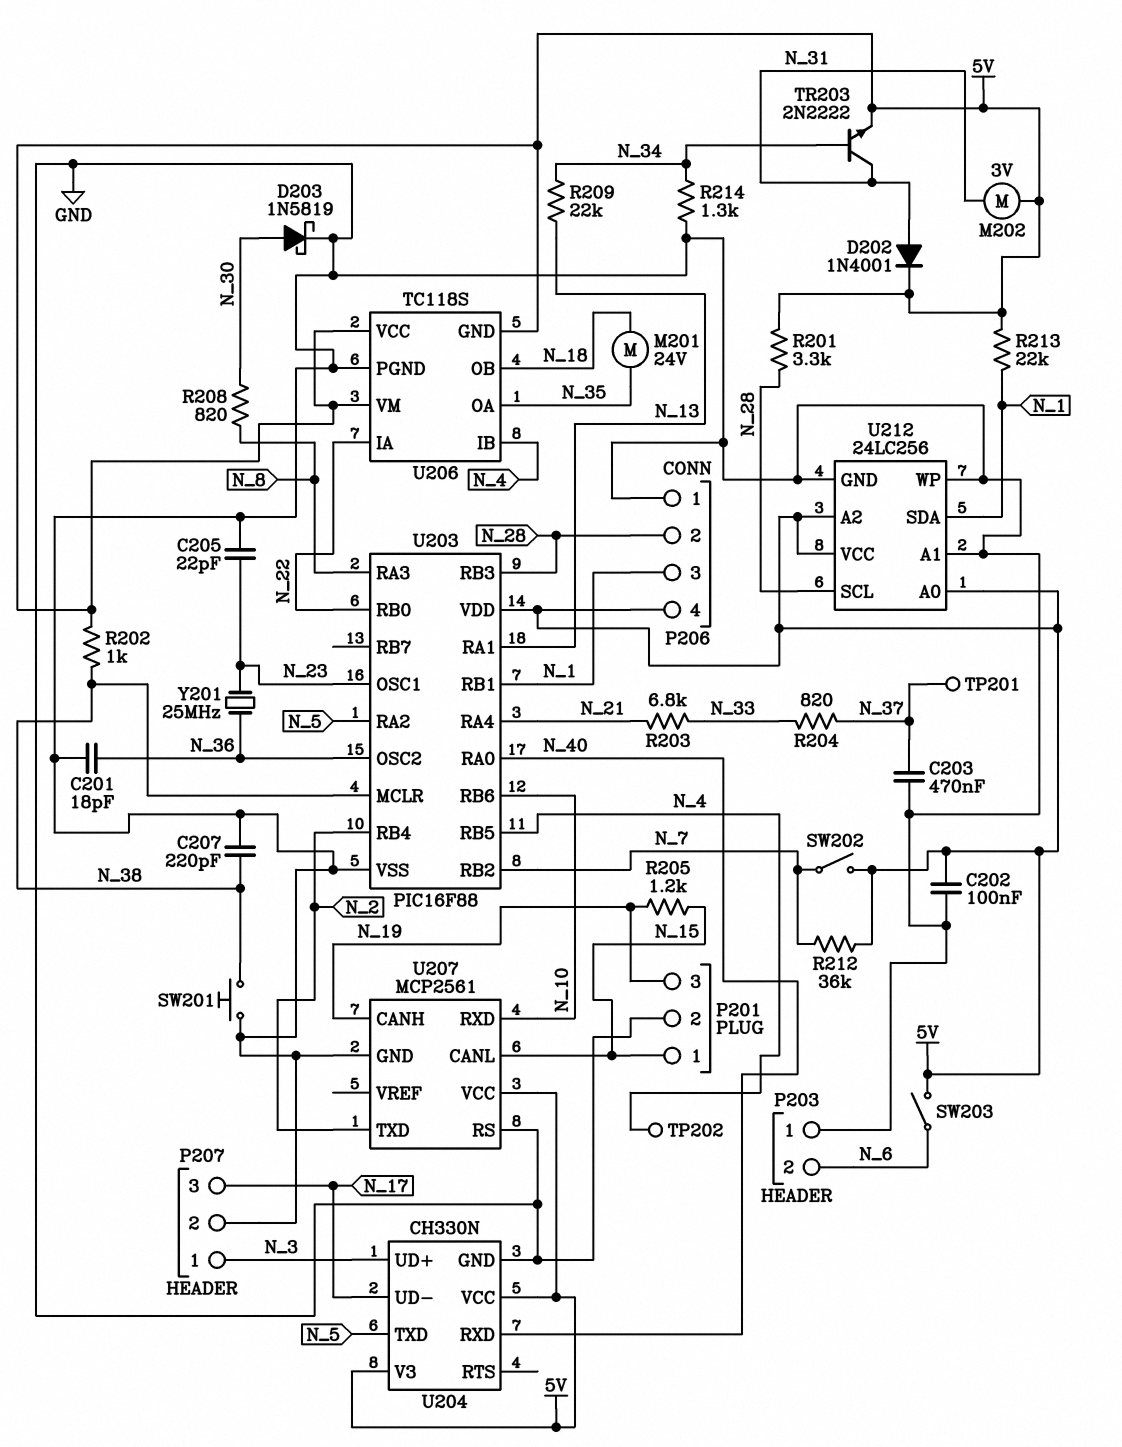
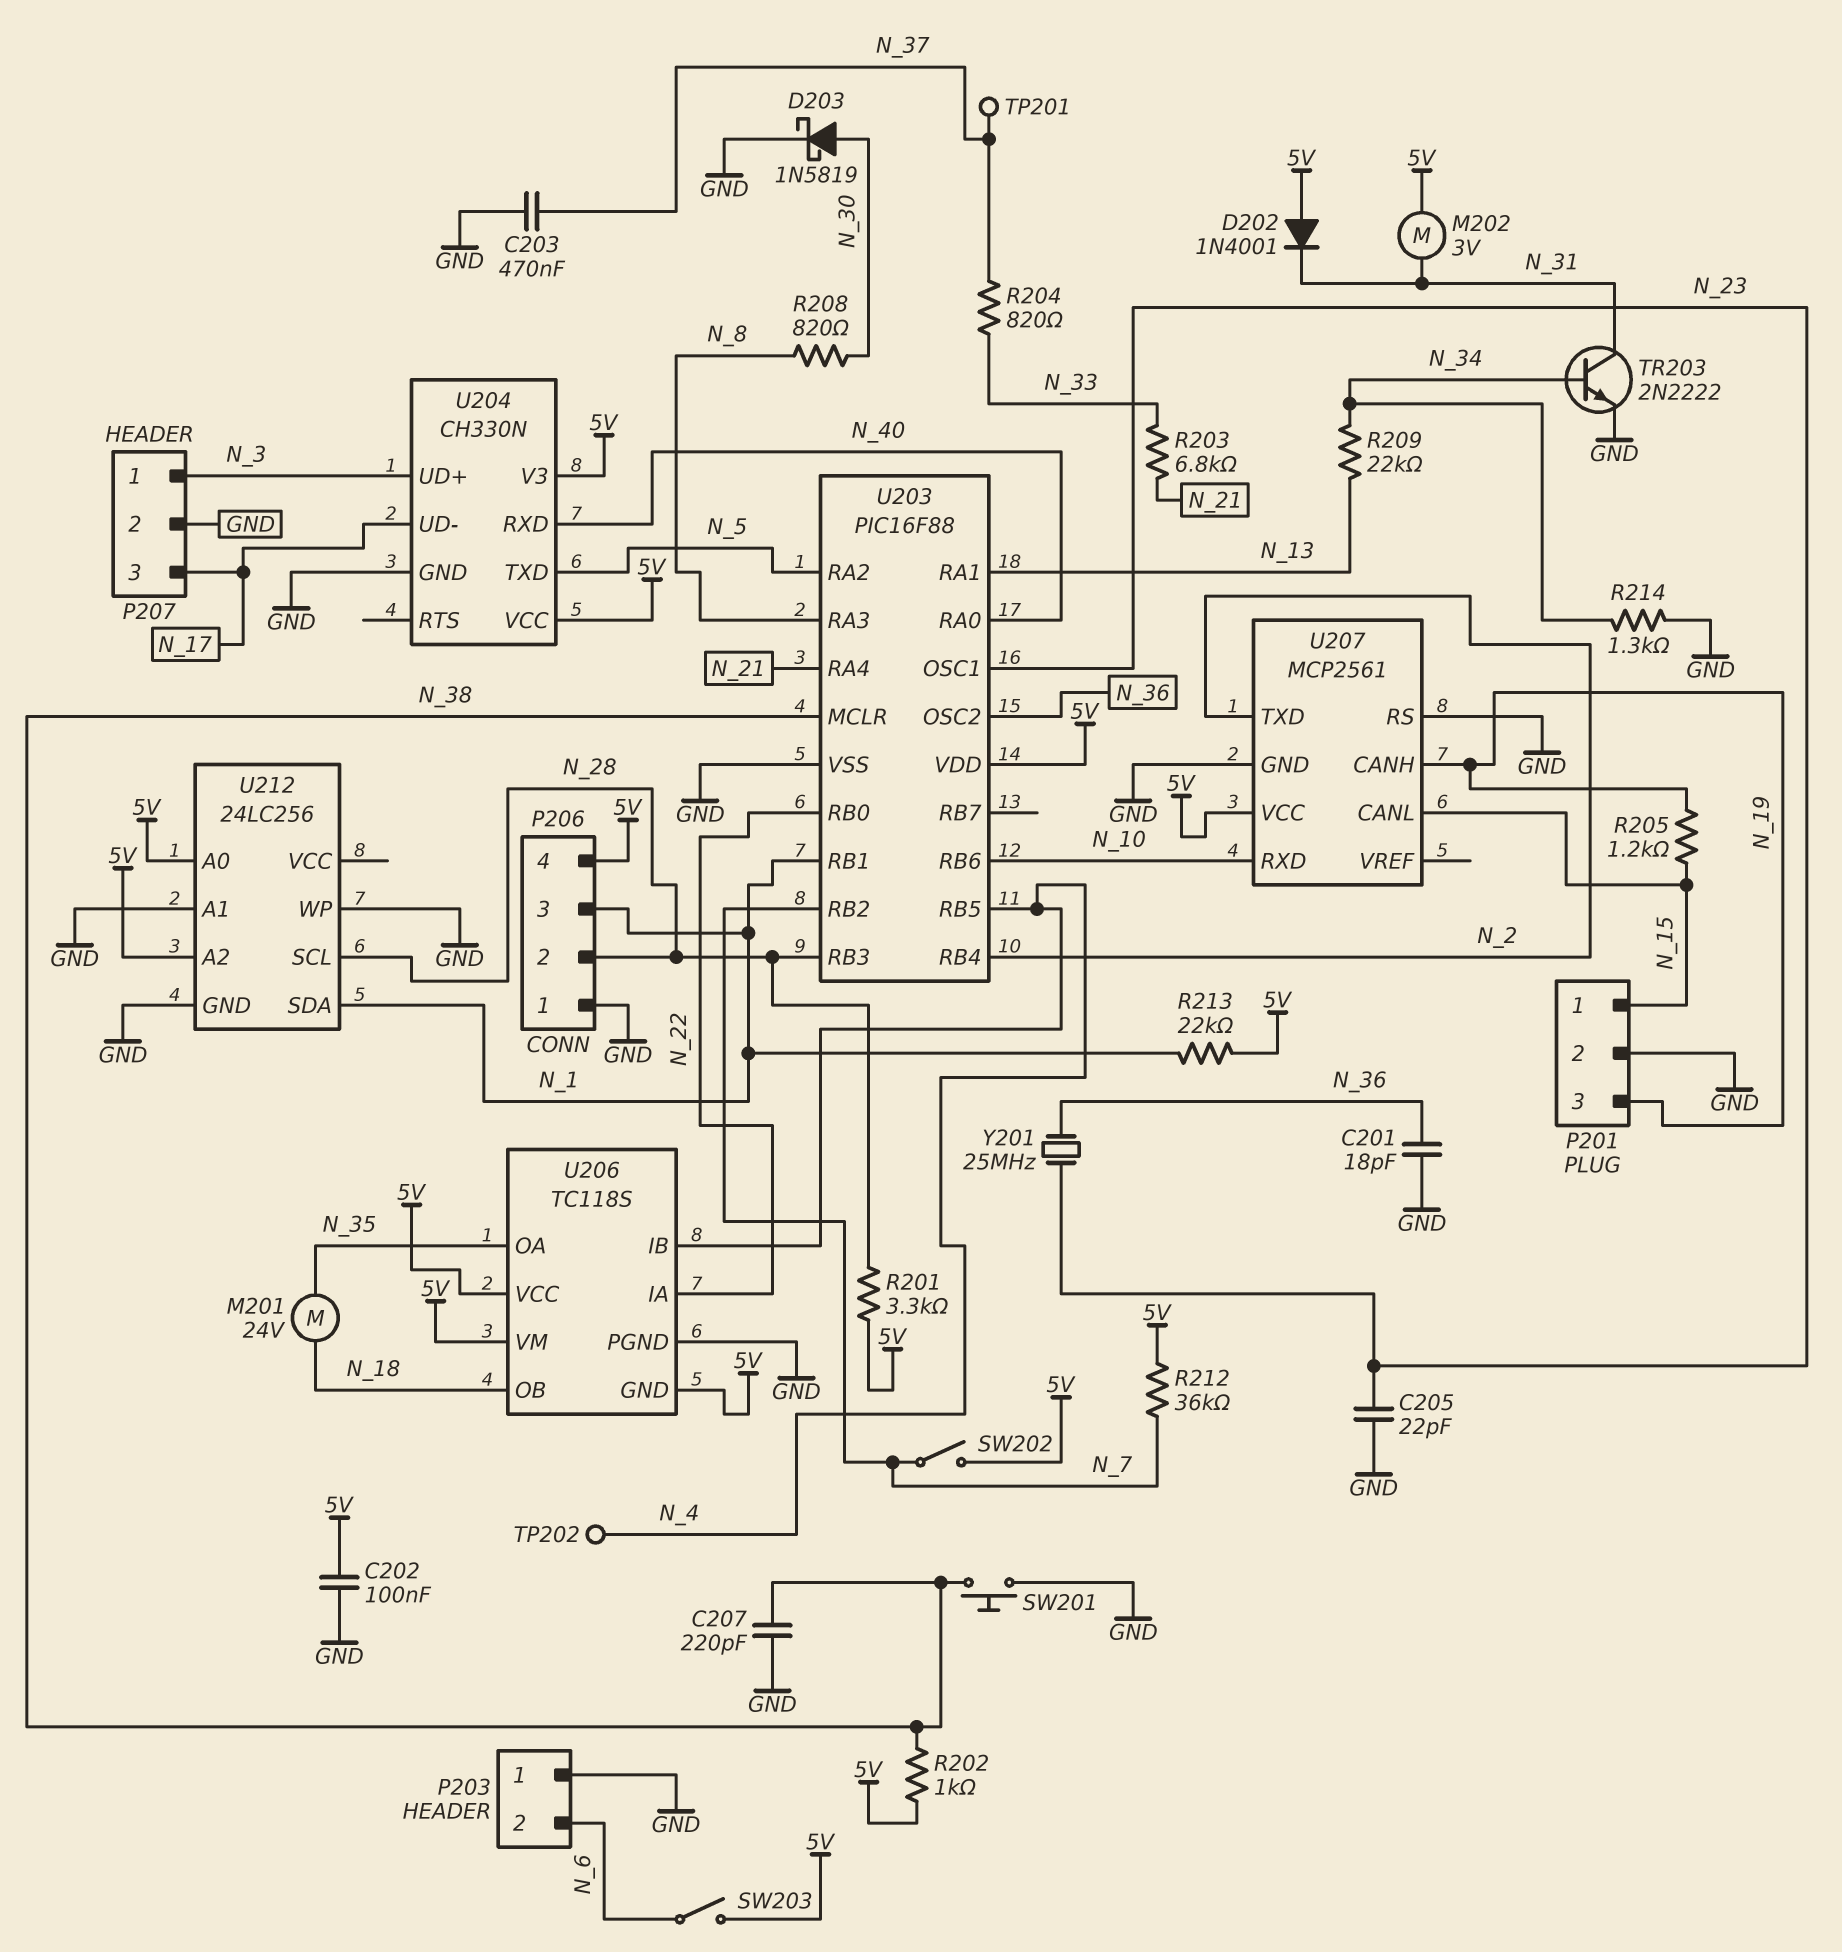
D202: diode 1N4001 (A N_31, K 5V) -> diode 1N4001 (A 5V, K N_31)
TR203: NPN 2N2222 (B N_34, C N_31, E 5V) -> NPN 2N2222 (B N_34, C N_31, E GND)
U212 pin VCC: 5V -> none

